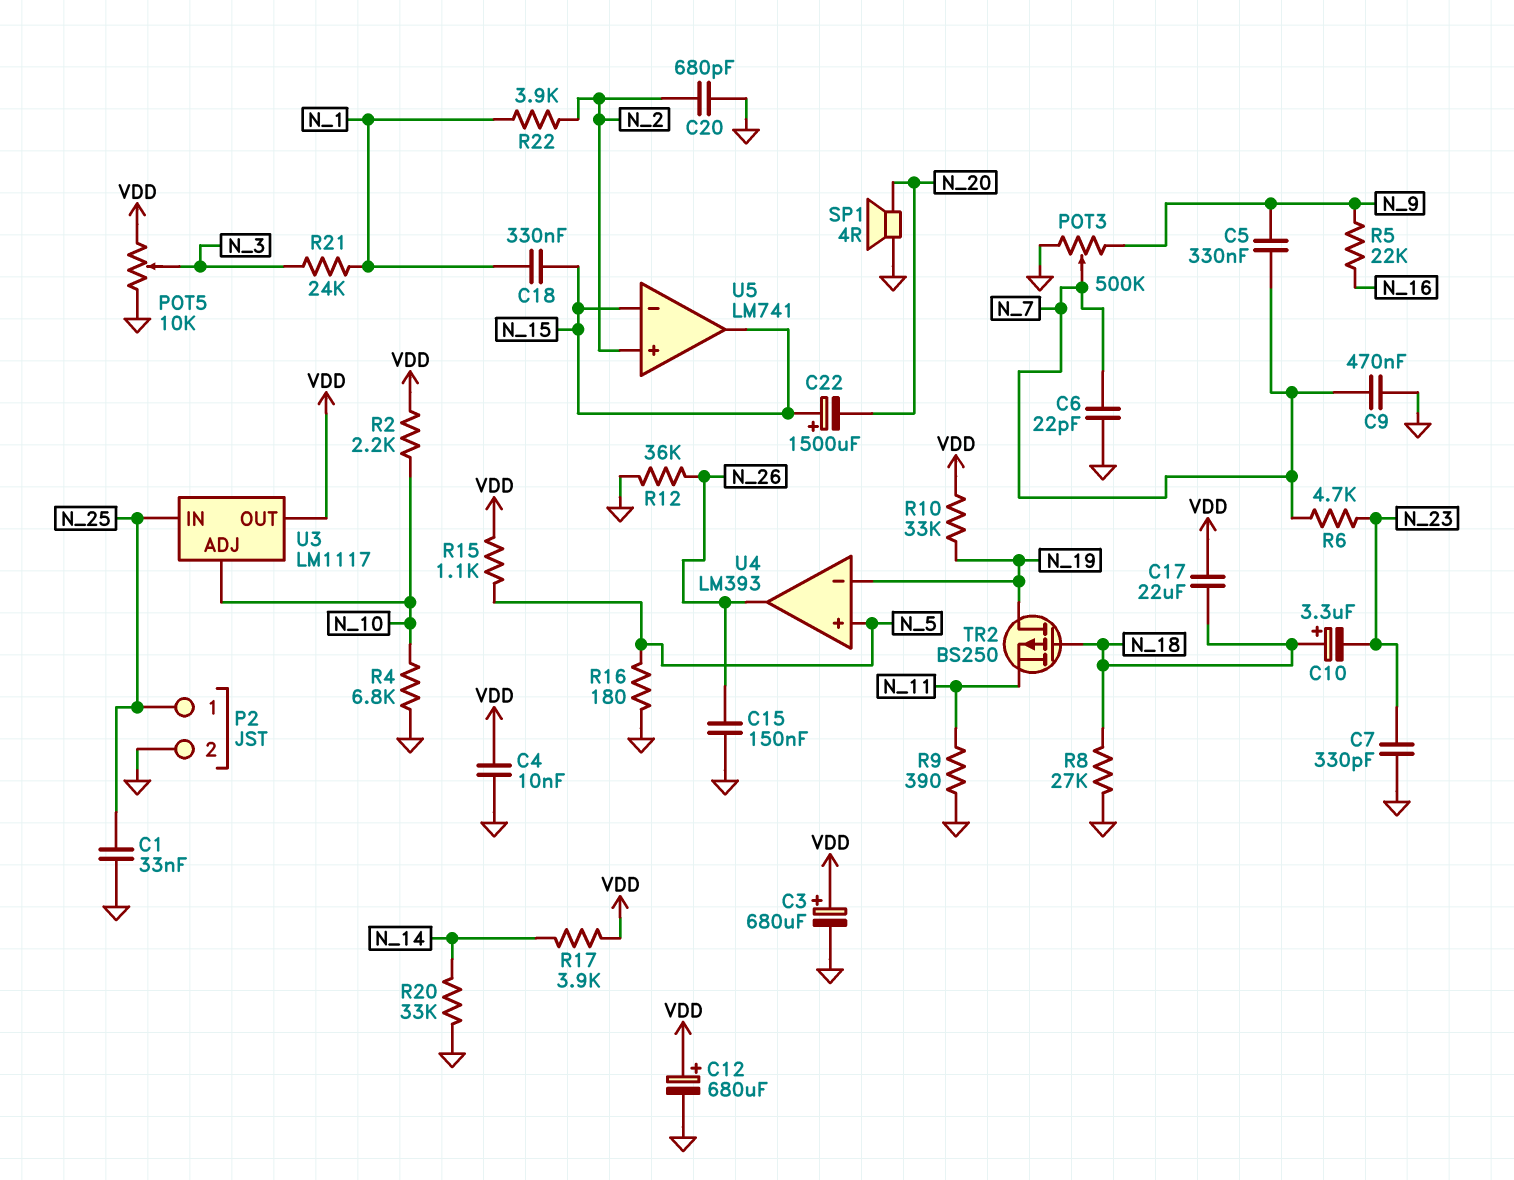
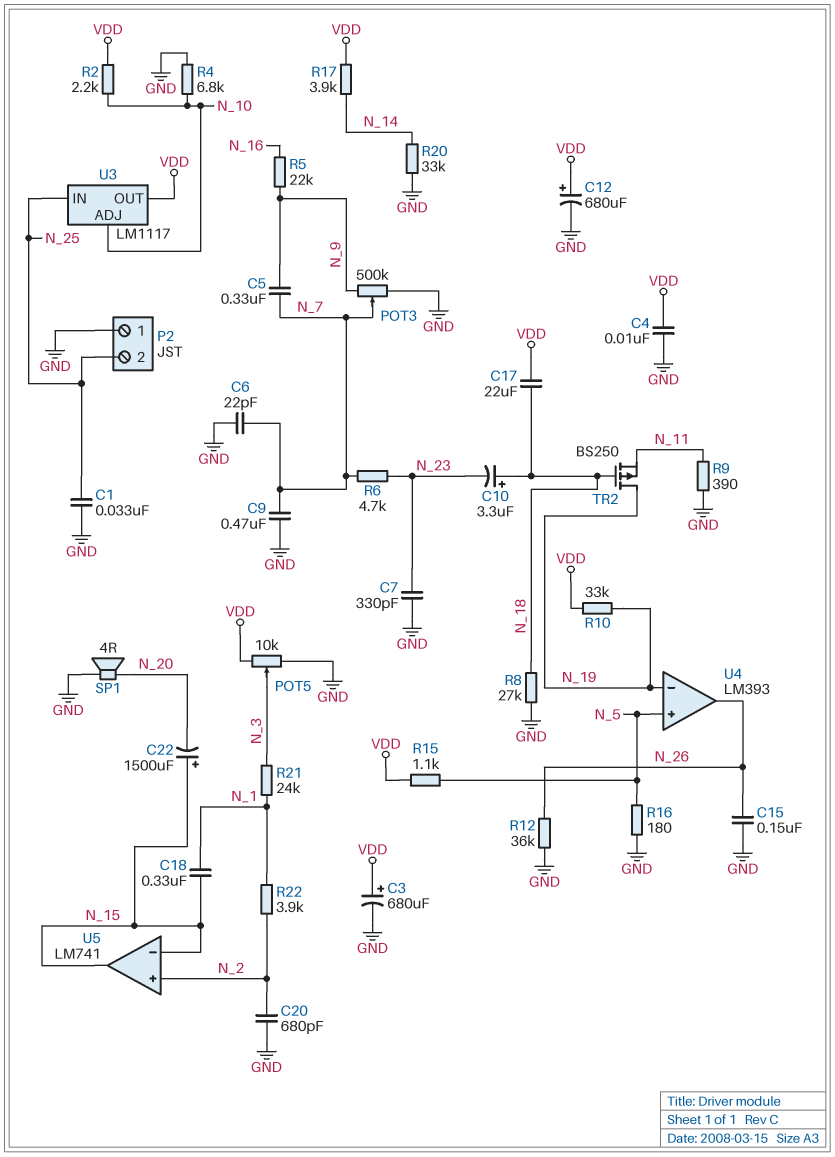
P2 pin 1: N_25 -> GND
P2 pin 2: GND -> N_25

